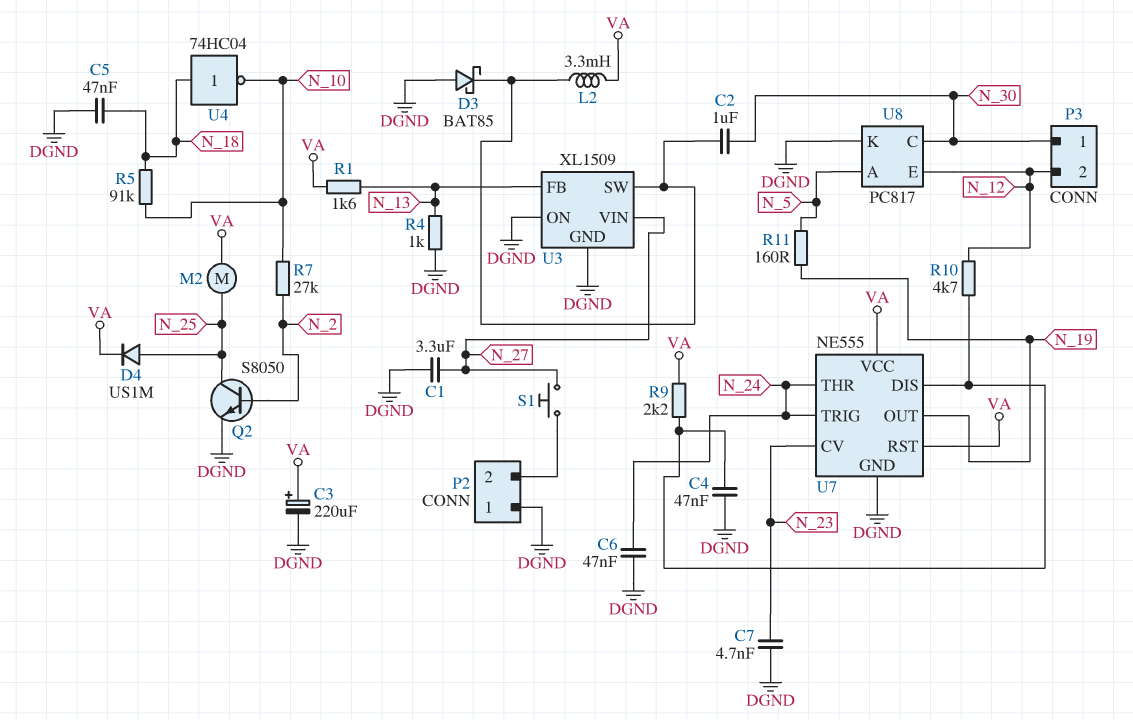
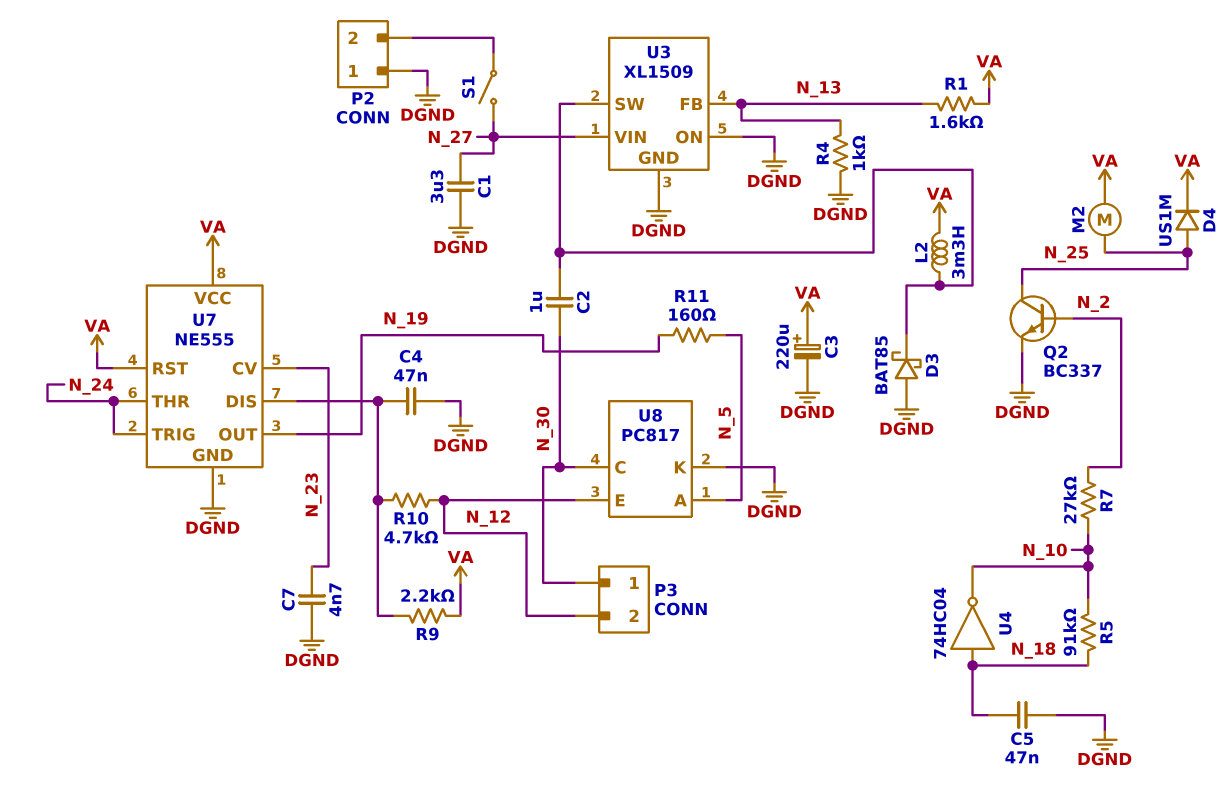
C6: 47nF (DGND, N_24) -> none
Q2: NPN S8050 (B N_2, C N_25, E DGND) -> NPN BC337 (B N_2, C N_25, E DGND)
S1: button (N_27, P2/2) -> switch (N_27, P2/2)

